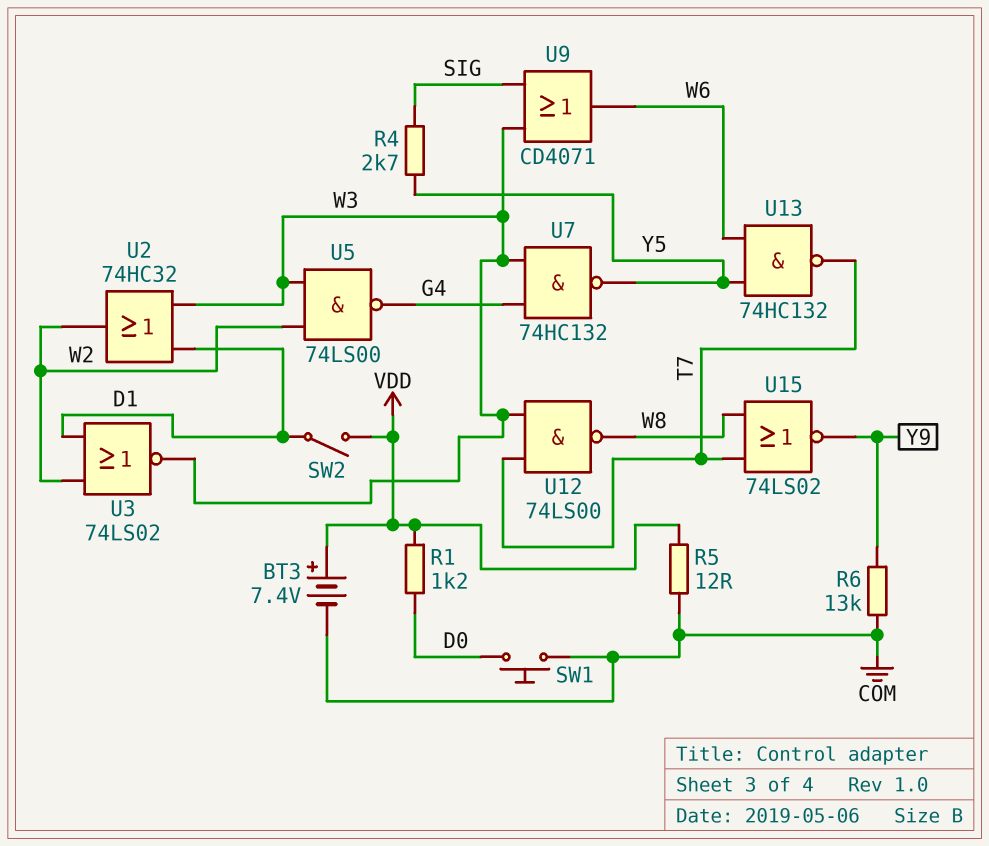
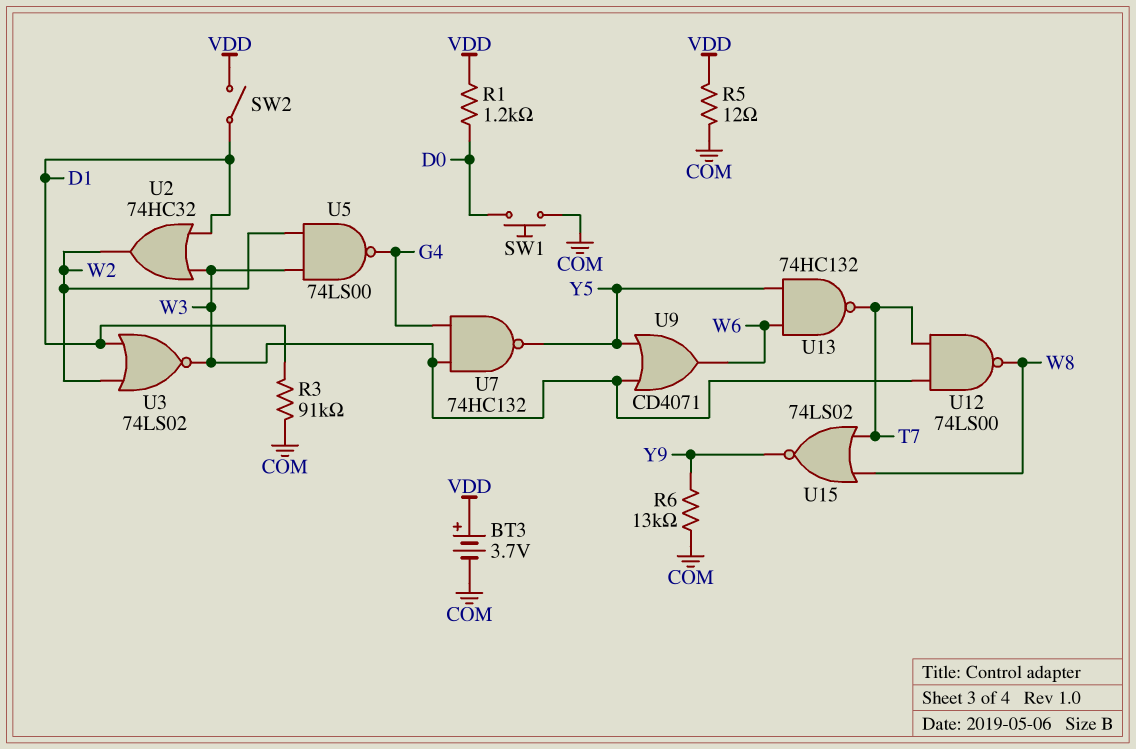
BT3: 7.4V (plus VDD, minus COM) -> 3.7V (plus VDD, minus COM)
R3: none -> 91k (COM, D1)
R4: 2.7k (SIG, Y5) -> none
U9: OR CD4071 (in SIG, in W3, out W6) -> OR CD4071 (in W3, in Y5, out W6)

